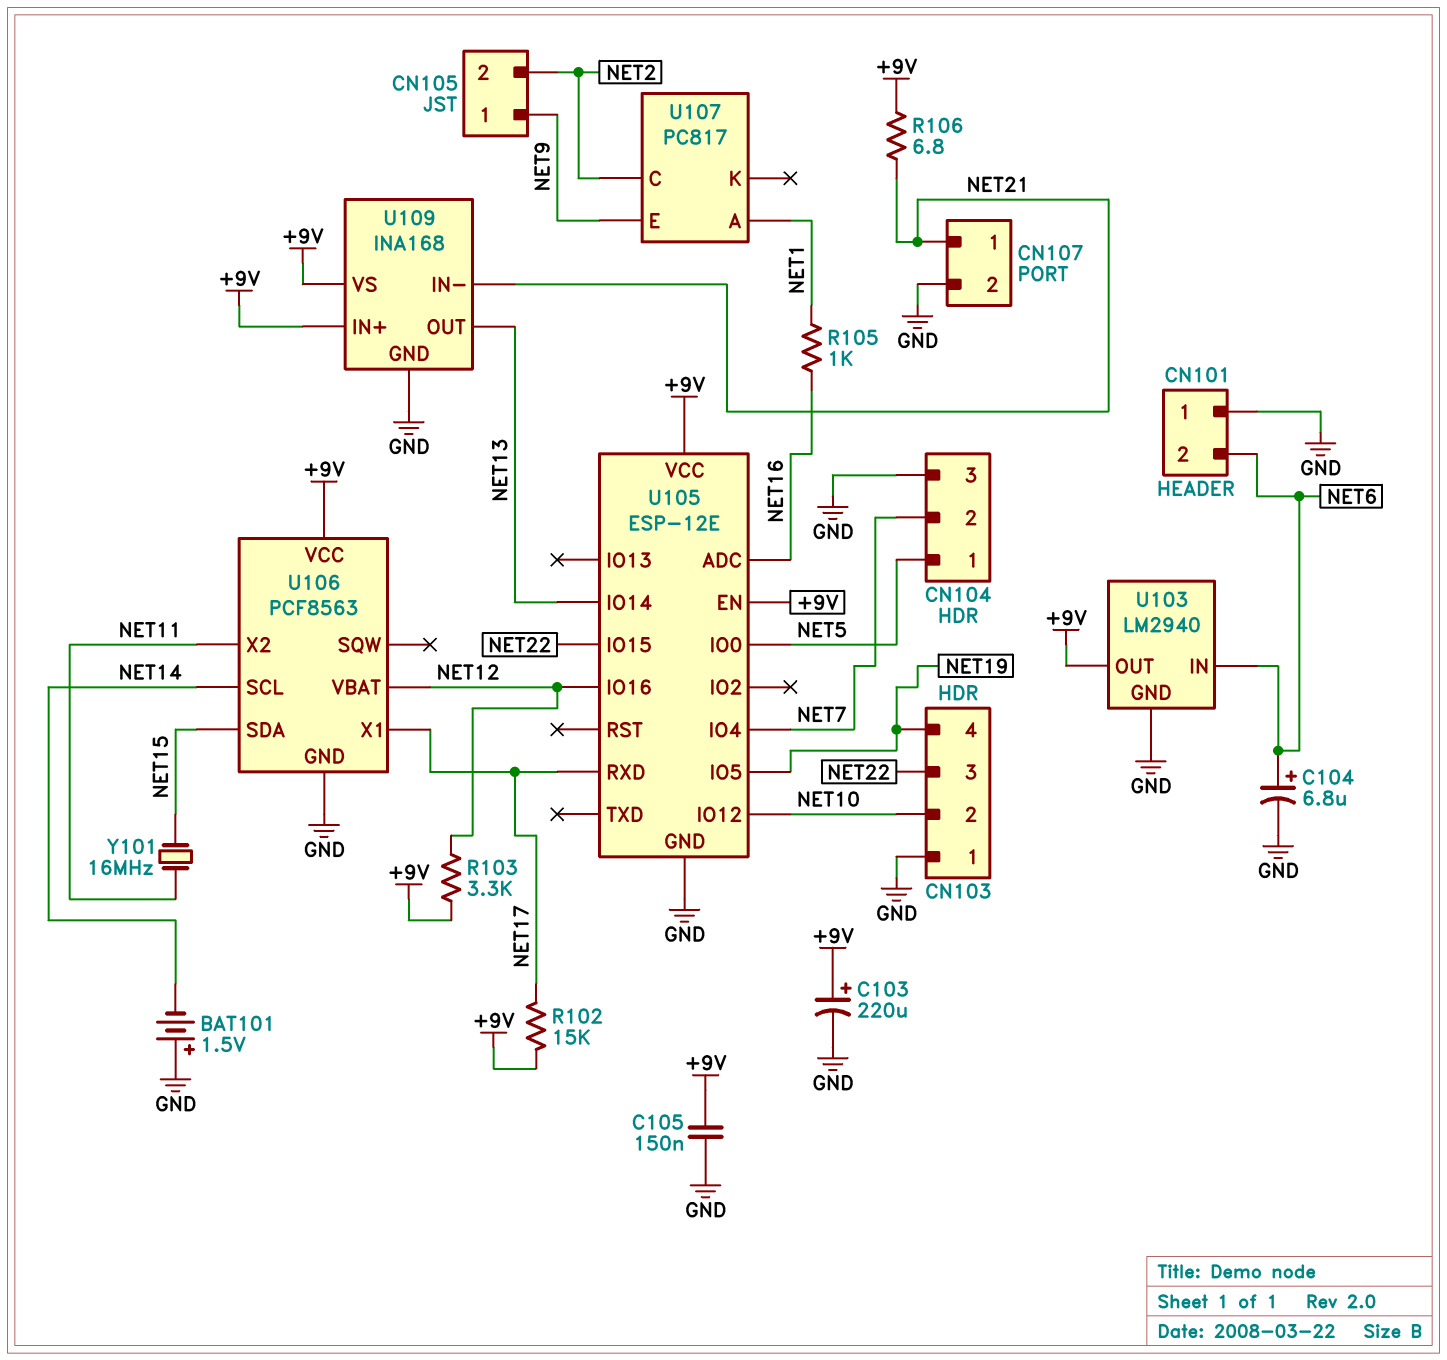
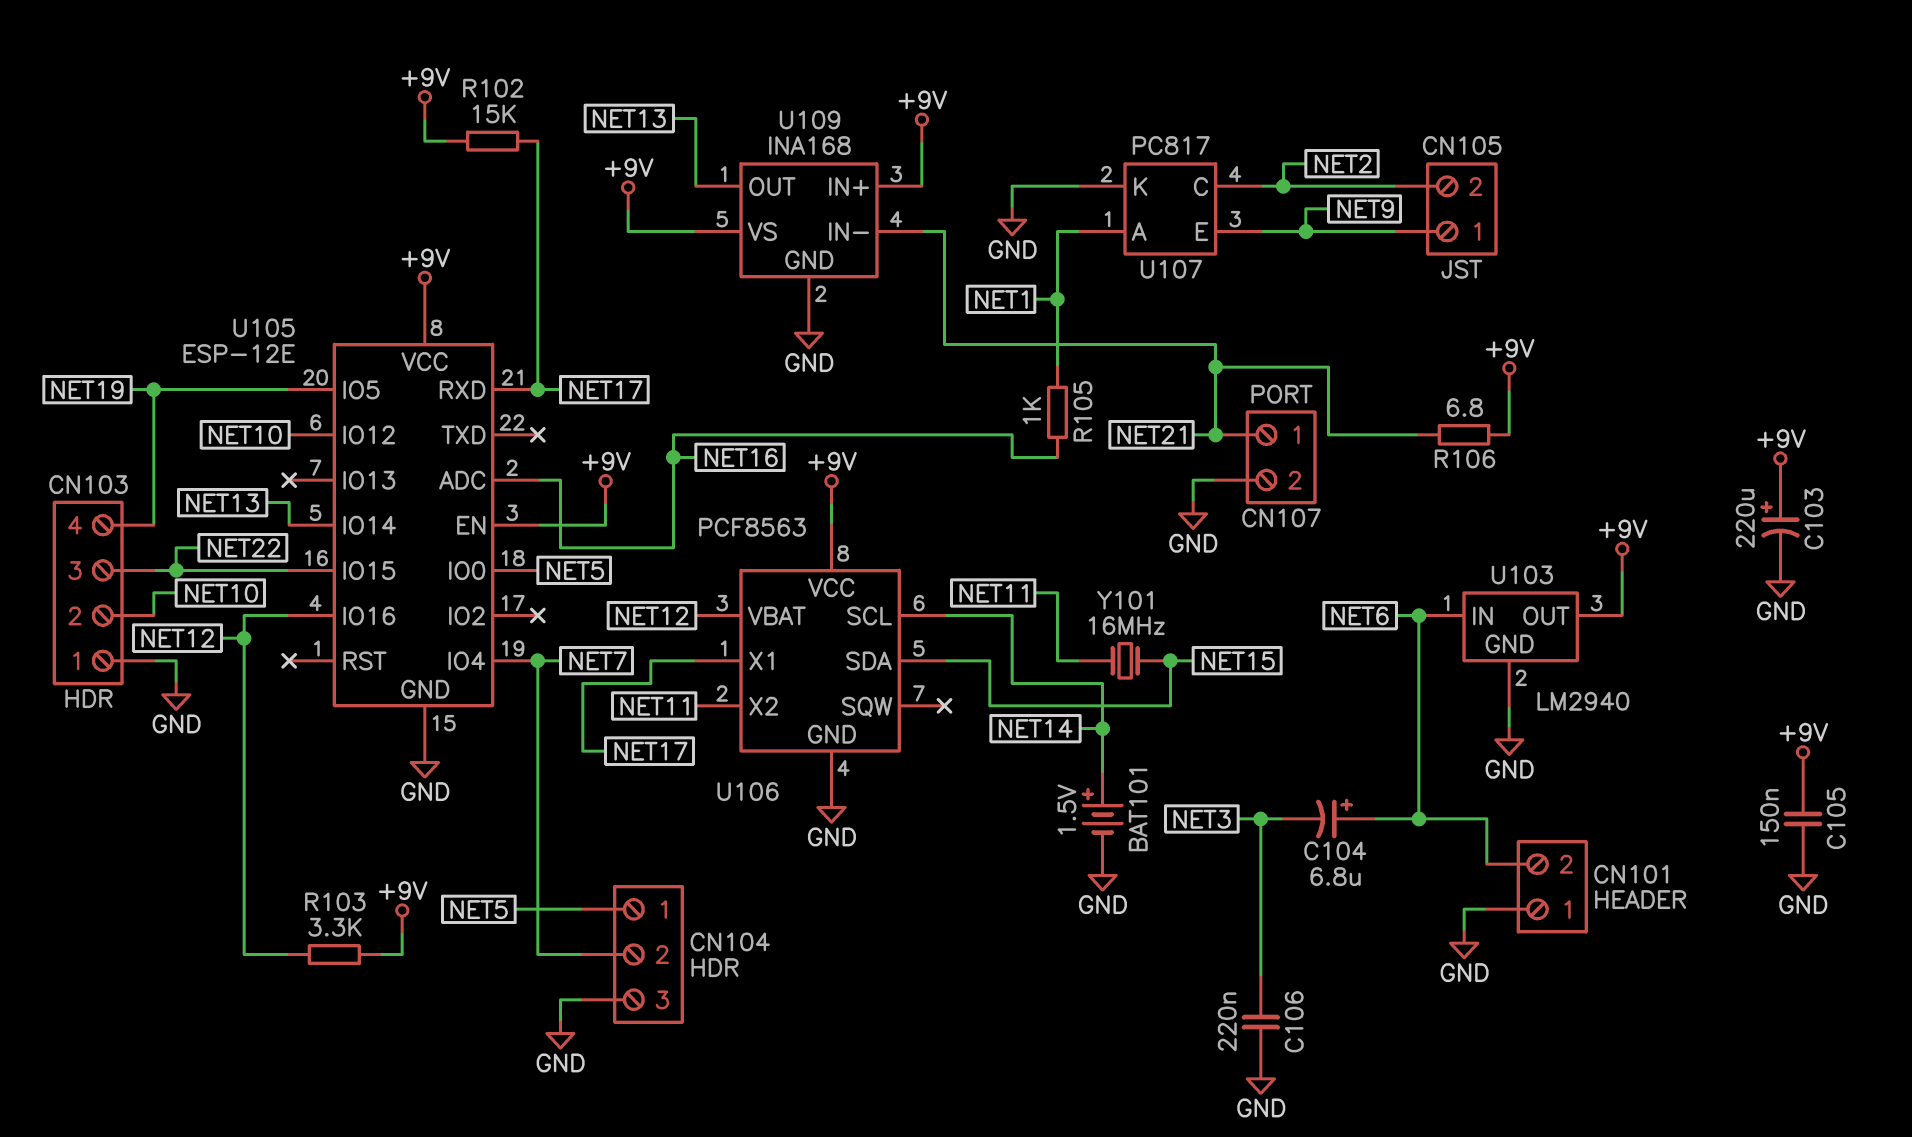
BAT101: 1.5V (plus GND, minus NET14) -> 1.5V (plus NET14, minus GND)
C104: 6.8uF (plus NET6, minus GND) -> 6.8uF (plus NET6, minus NET3)
C106: none -> 220nF (GND, NET3)
U107 pin K: none -> GND

